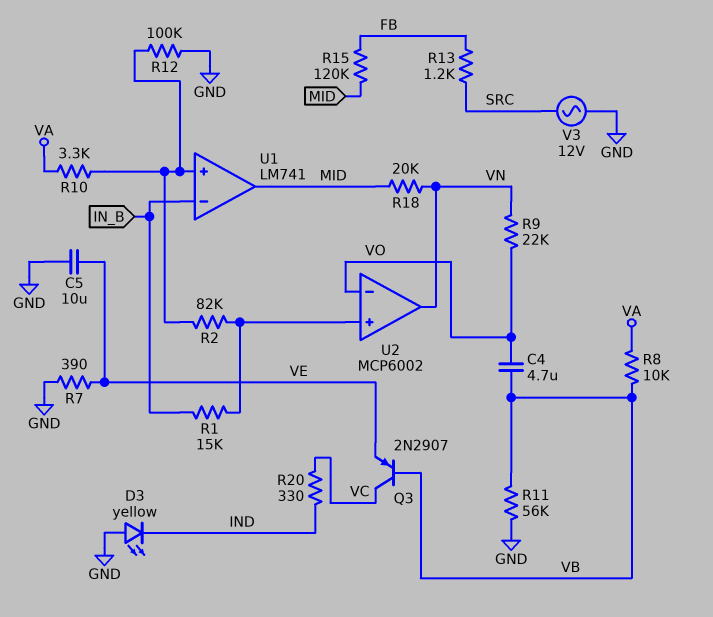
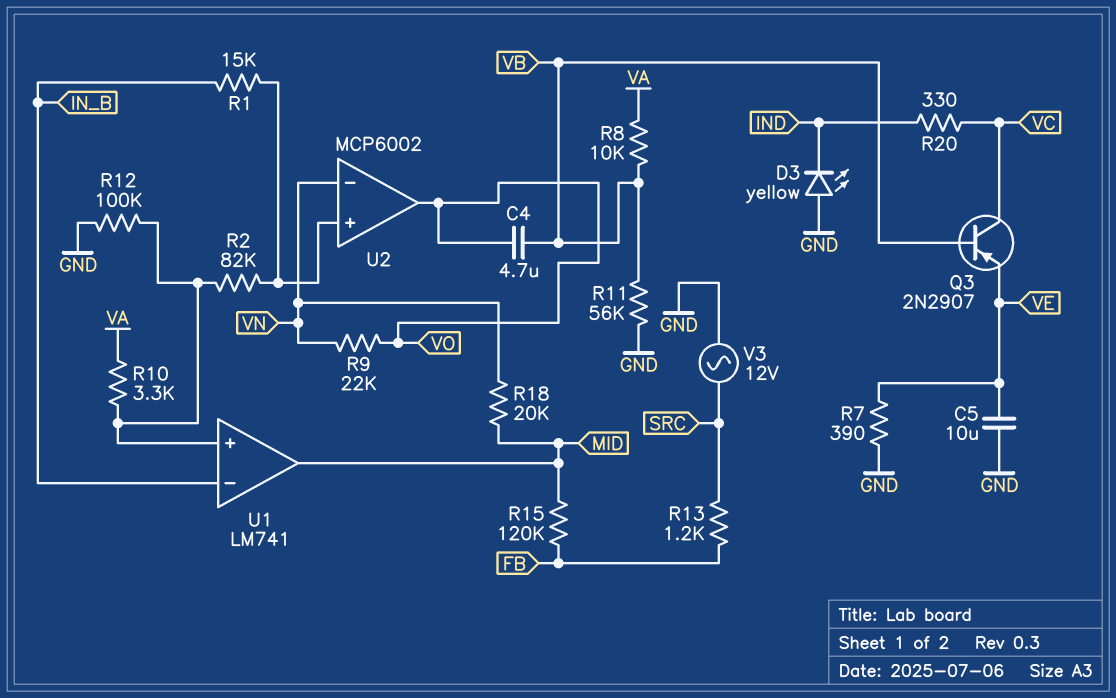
U2 pin in-: VO -> VN
U2 pin out: VN -> VO

